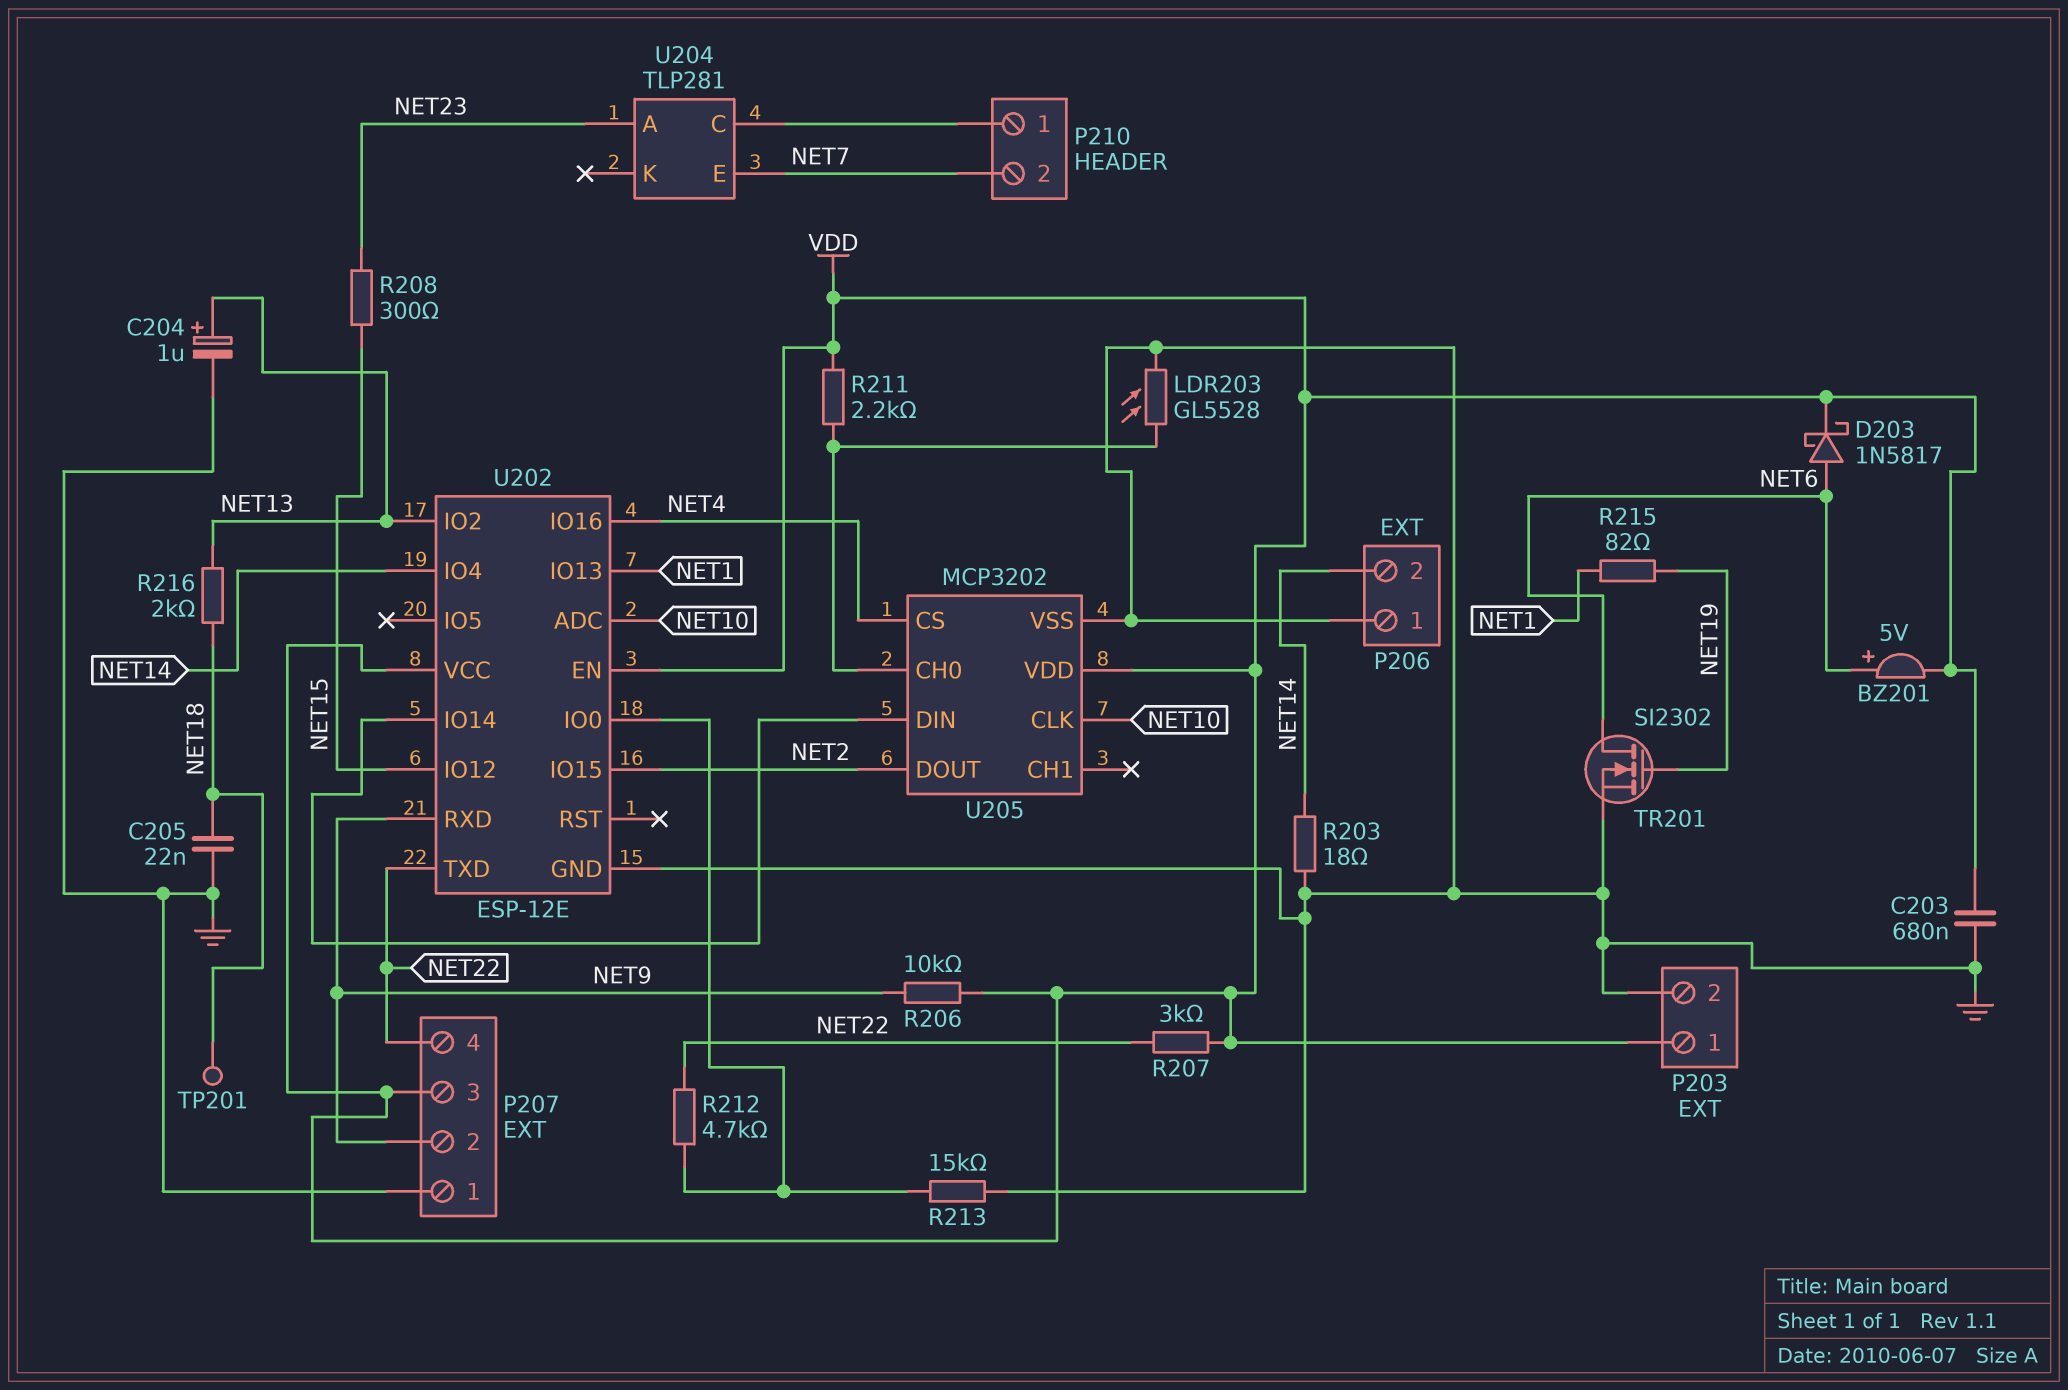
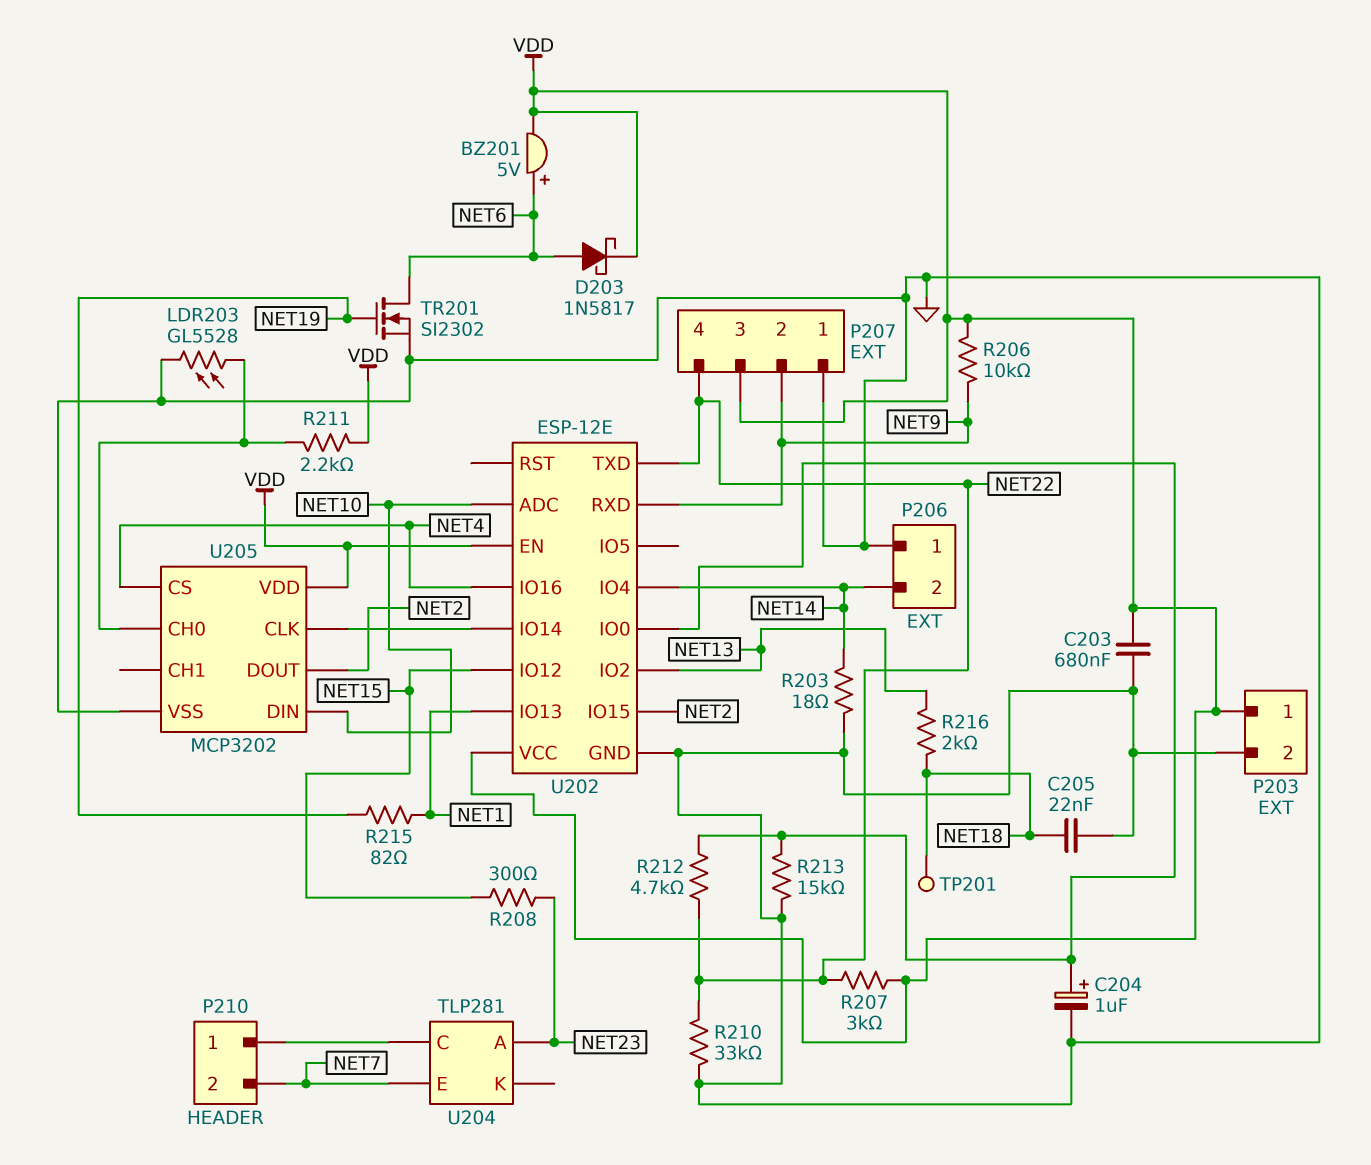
C204: 1uF (plus NET13, minus GND) -> 1uF (plus U202/IO0, minus GND)
R210: none -> 33k (GND, NET22)
U205 pin CLK: NET10 -> U202/IO14
U205 pin DIN: U202/IO14 -> NET10

